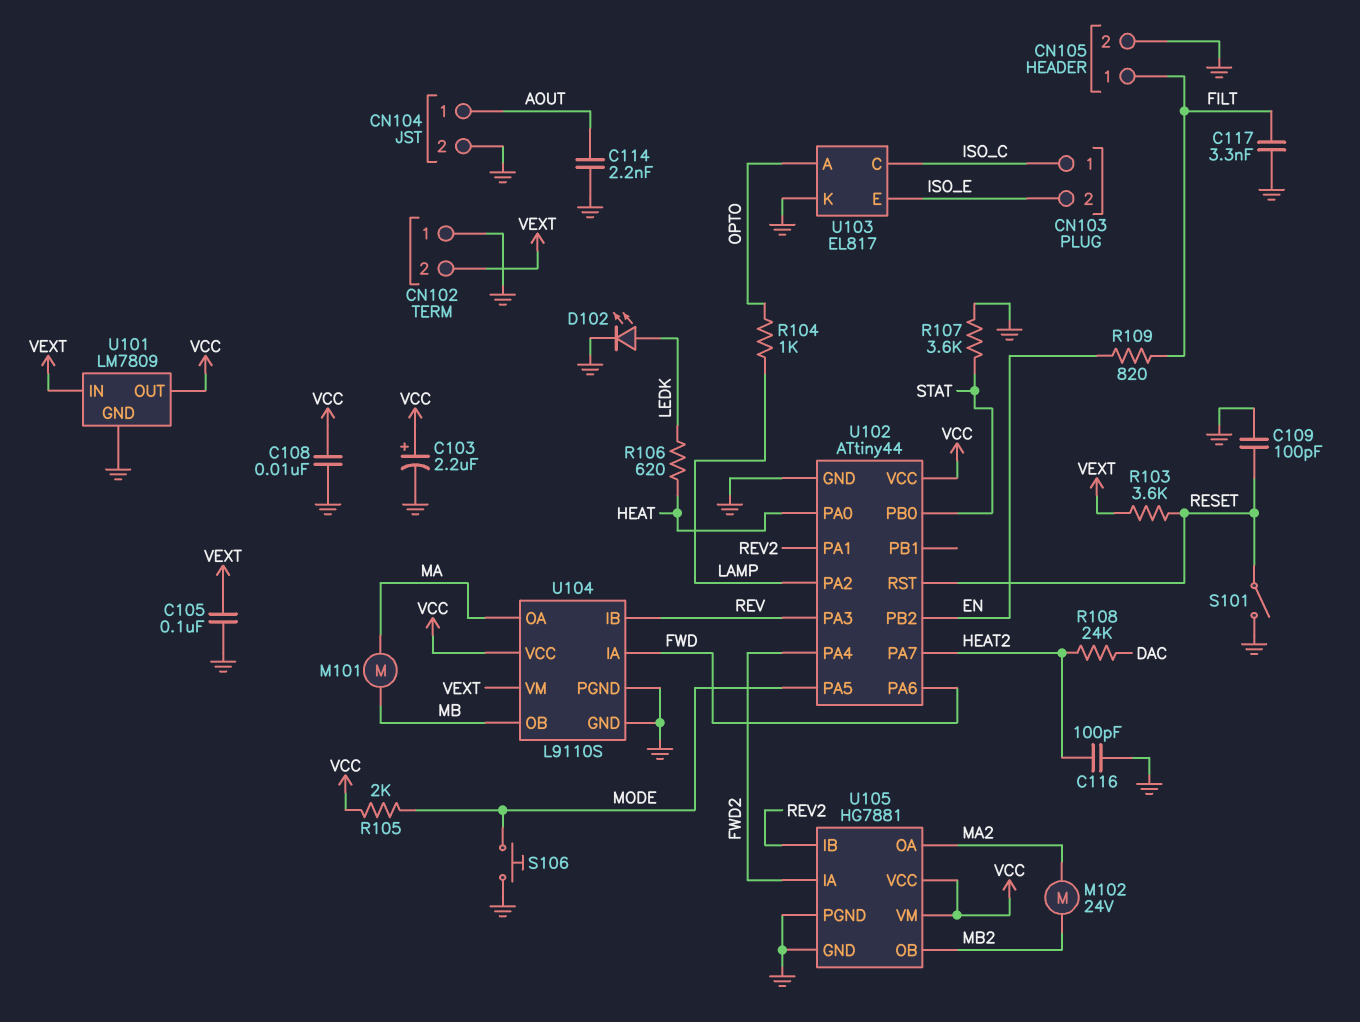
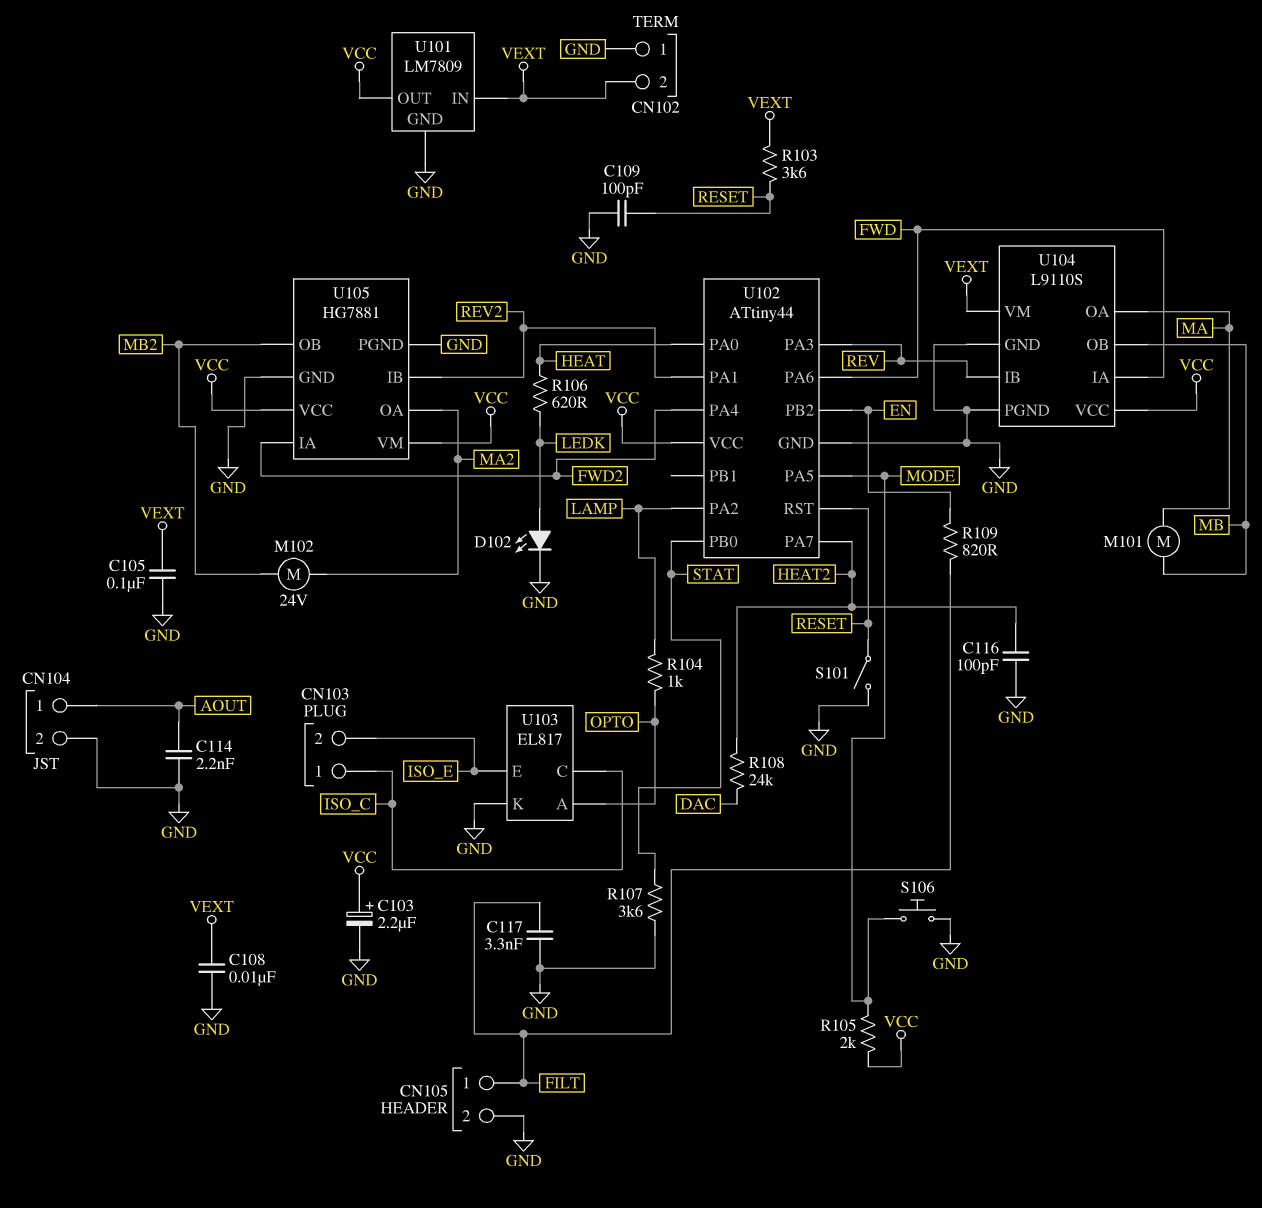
C108: 10nF (GND, VCC) -> 10nF (GND, VEXT)

